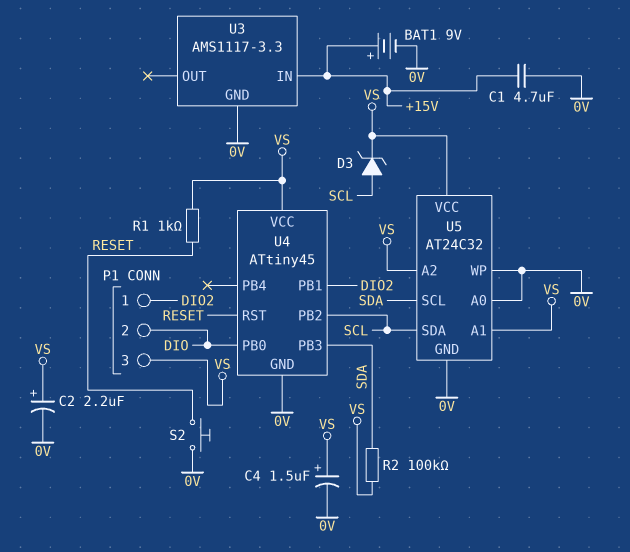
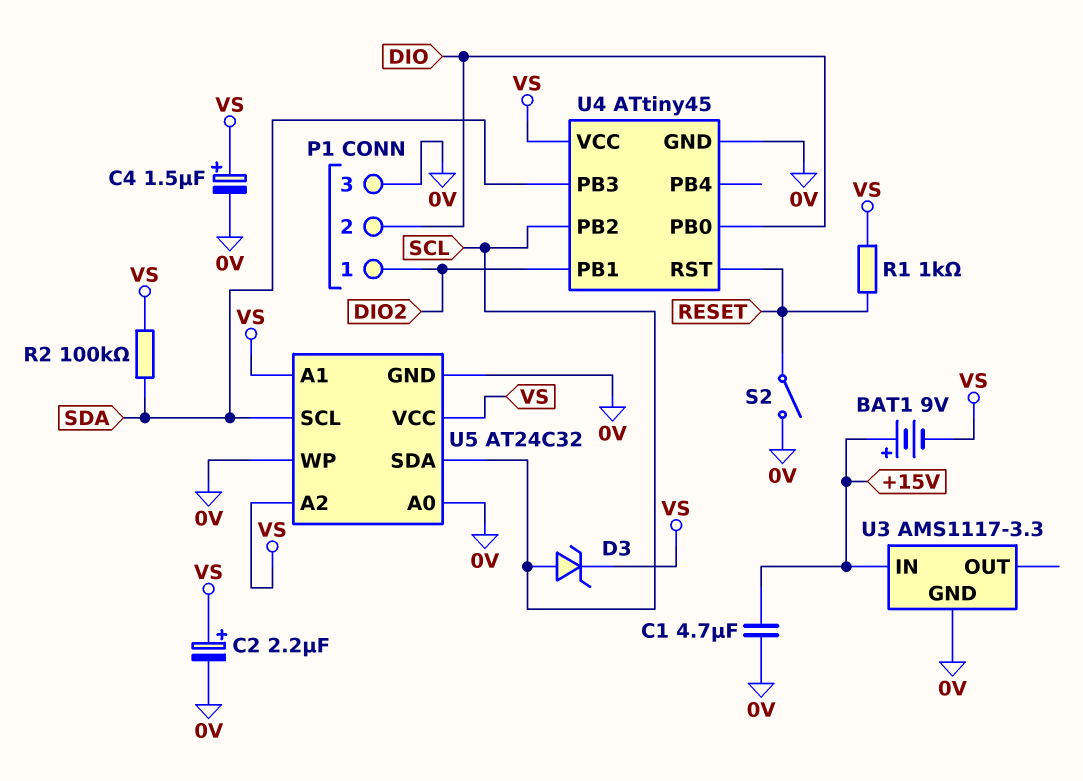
BAT1: 9V (plus +15V, minus 0V) -> 9V (plus +15V, minus VS)
P1 pin 3: VS -> 0V
S2: button (0V, RESET) -> switch (0V, RESET)

